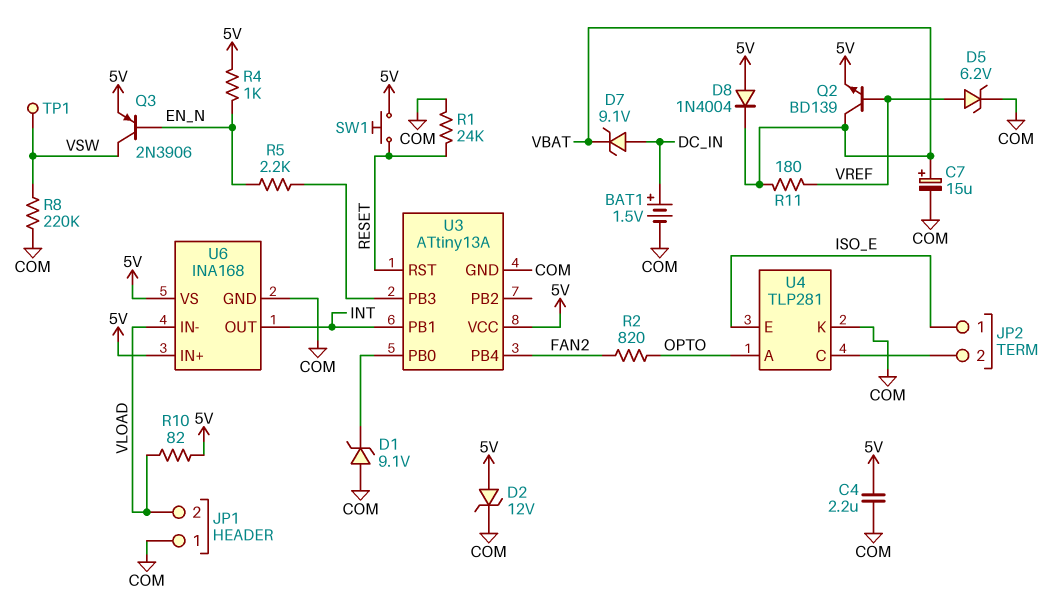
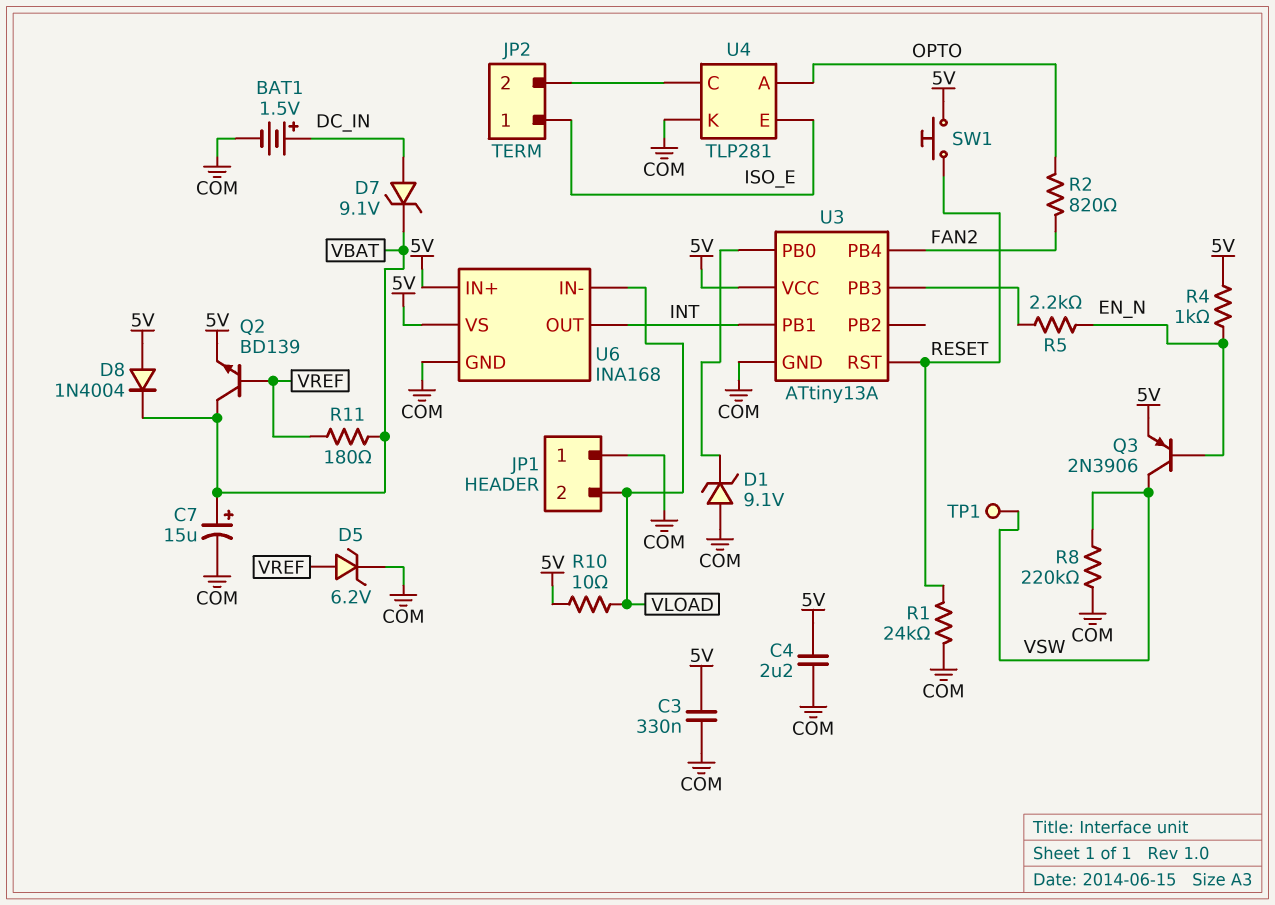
C3: none -> 330nF (5V, COM)
D2: zener 12V (A 5V, K COM) -> none
R10: 82 (5V, VLOAD) -> 10 (5V, VLOAD)

